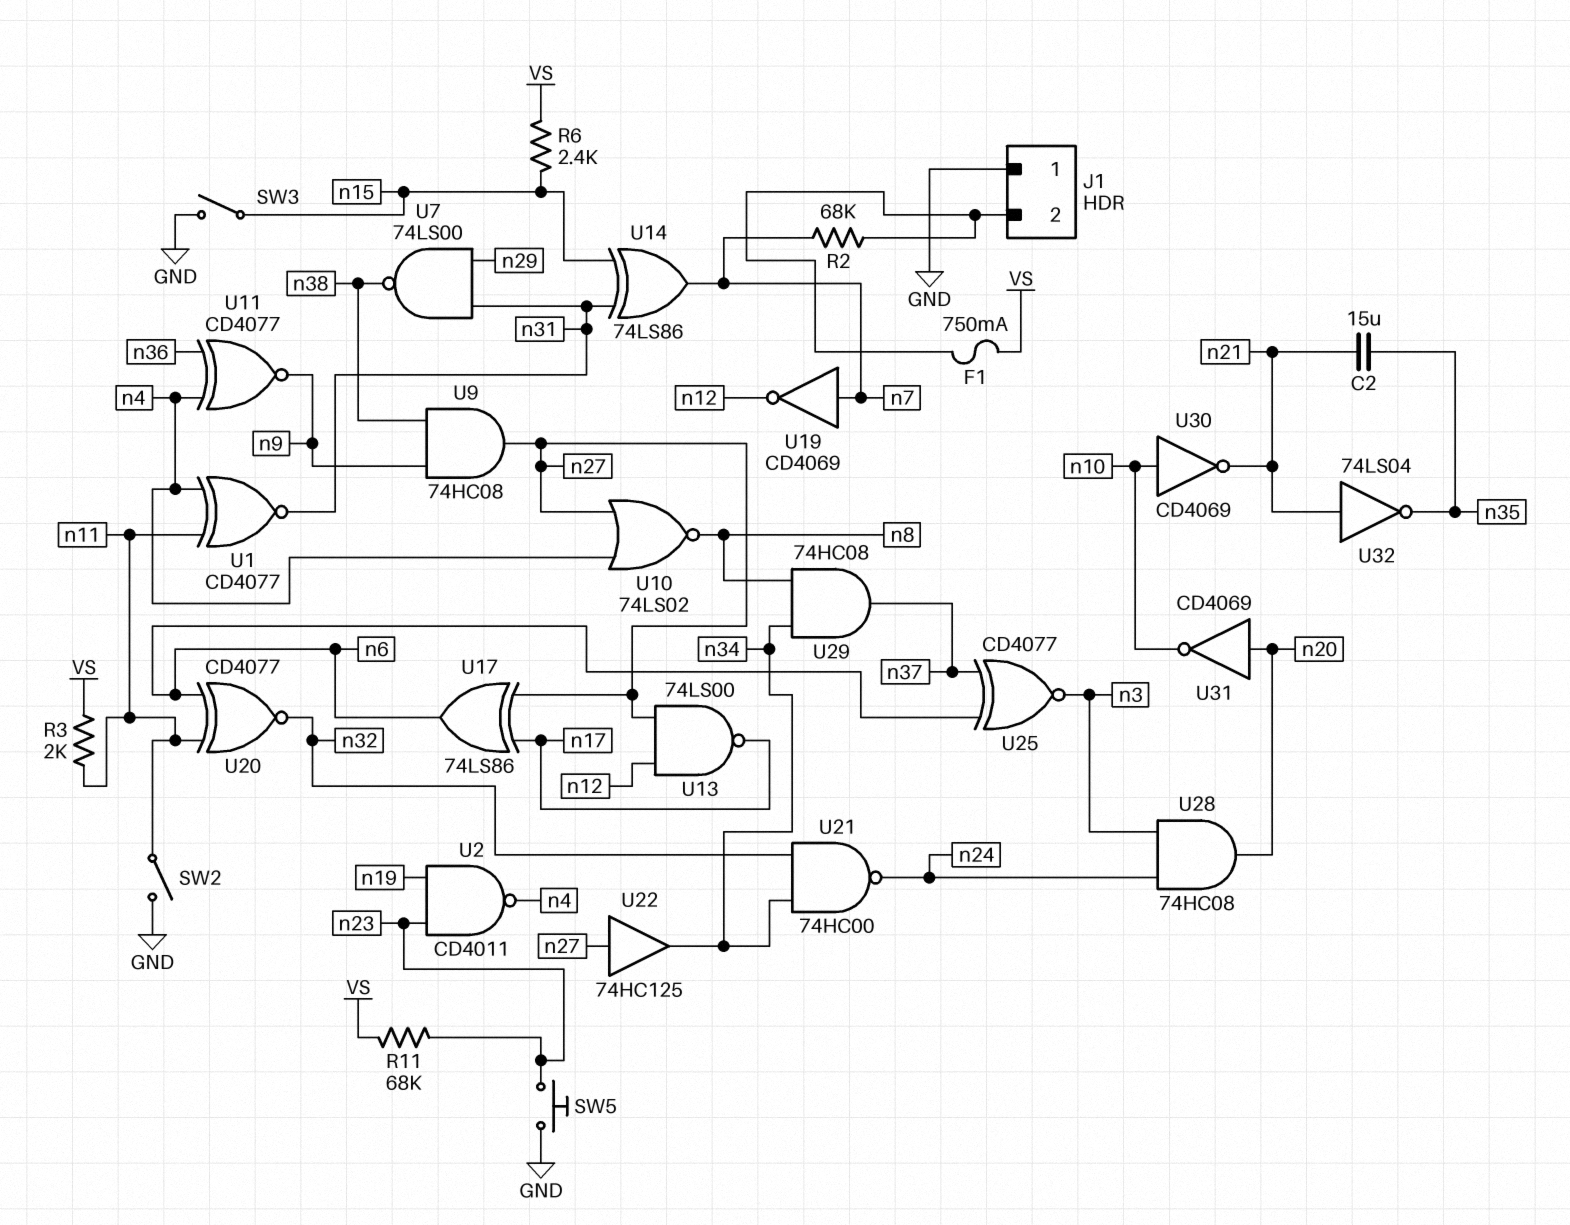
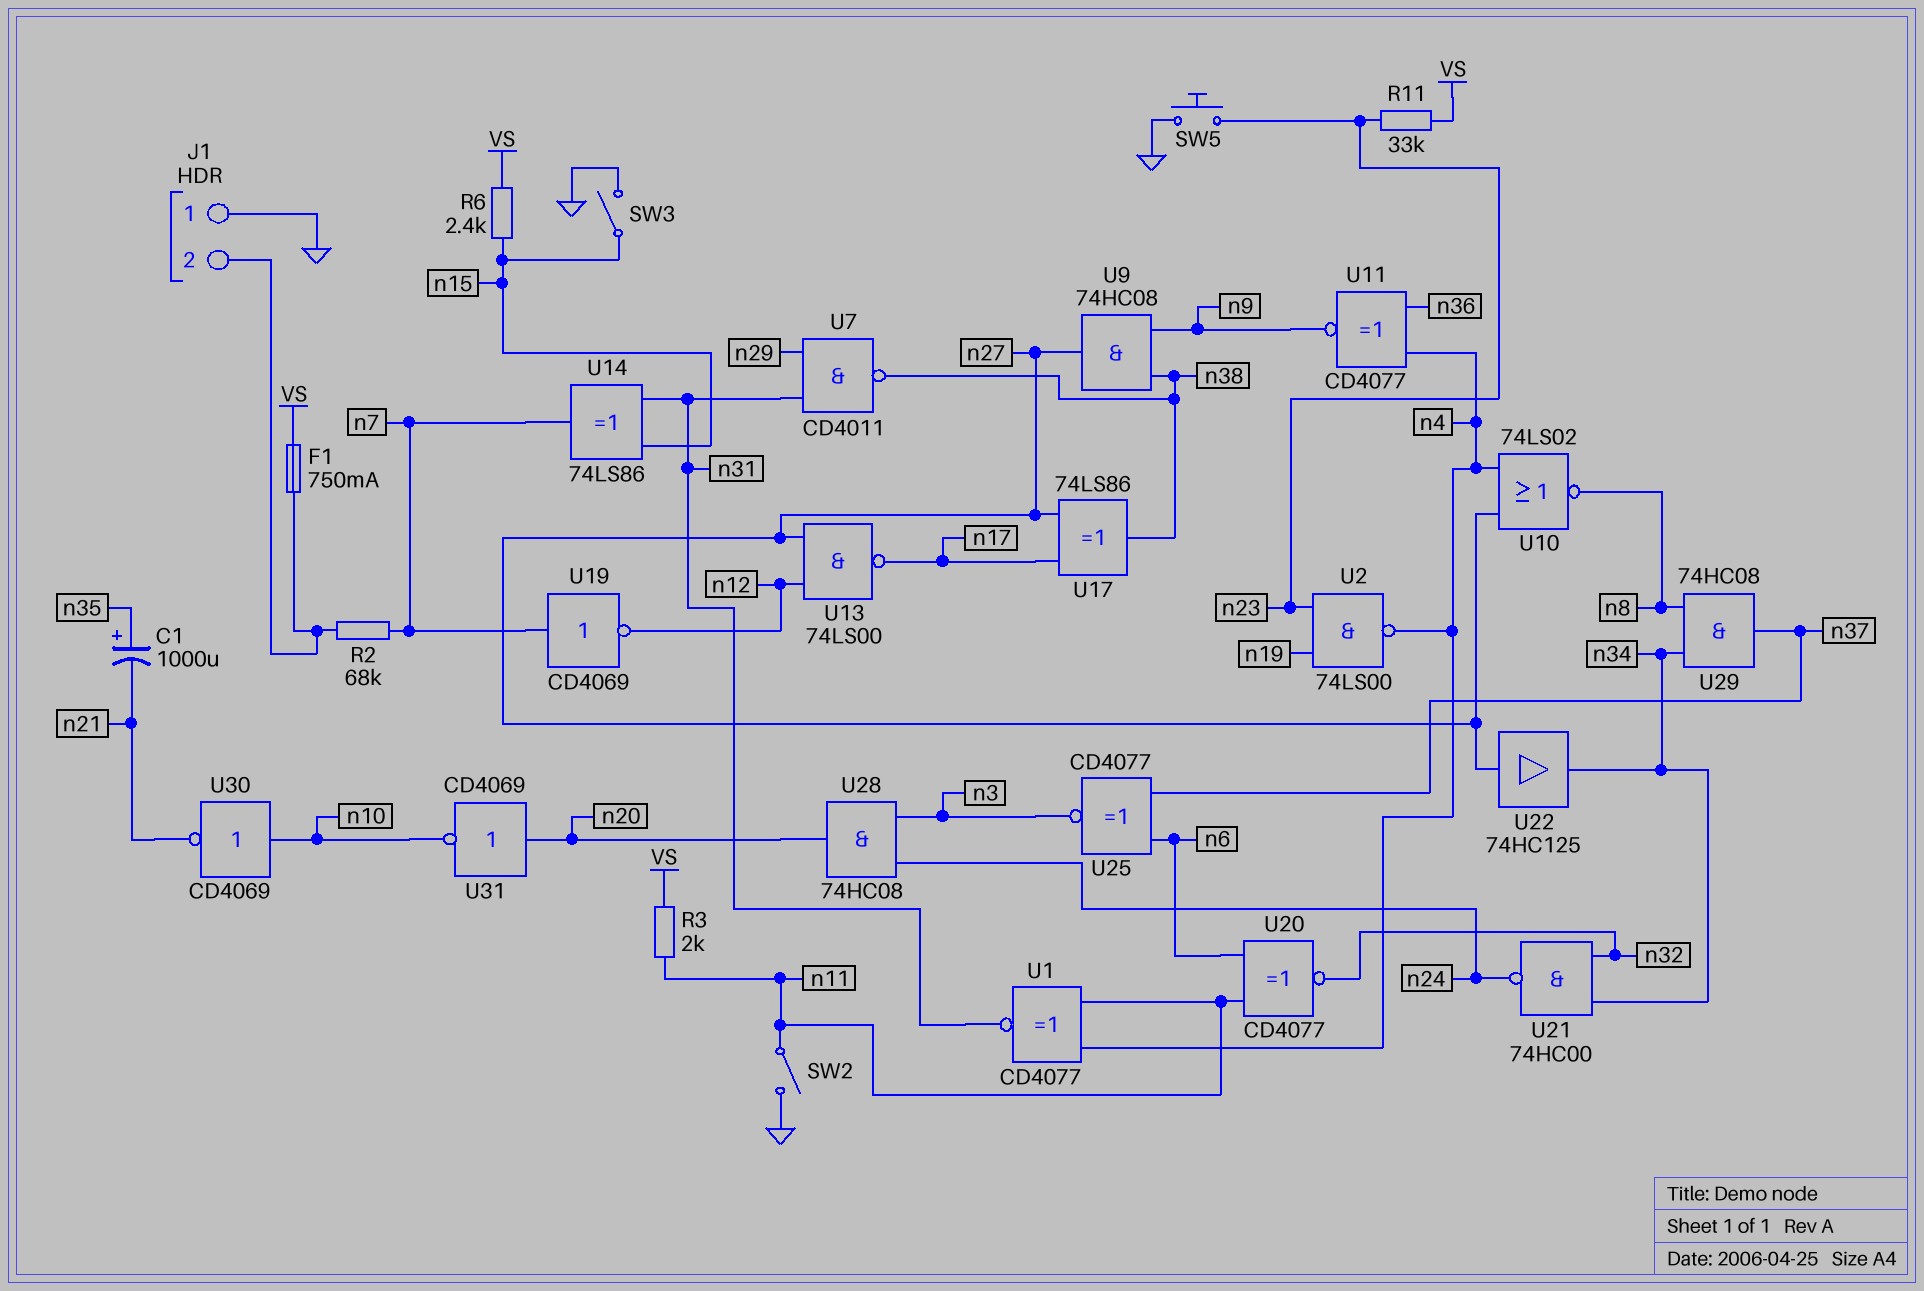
C1: none -> 1000uF (plus n35, minus n21)
C2: 15uF (n21, n35) -> none
R11: 68k (VS, n23) -> 33k (VS, n23)
U2: NAND CD4011 (in n19, in n23, out n4) -> NAND 74LS00 (in n19, in n23, out n4)
U7: NAND 74LS00 (in n29, in n31, out n38) -> NAND CD4011 (in n29, in n31, out n38)
U17: XOR 74LS86 (in n17, in n27, out n6) -> XOR 74LS86 (in n17, in n27, out n38)
U32: NOT 74LS04 (in n21, out n35) -> none

